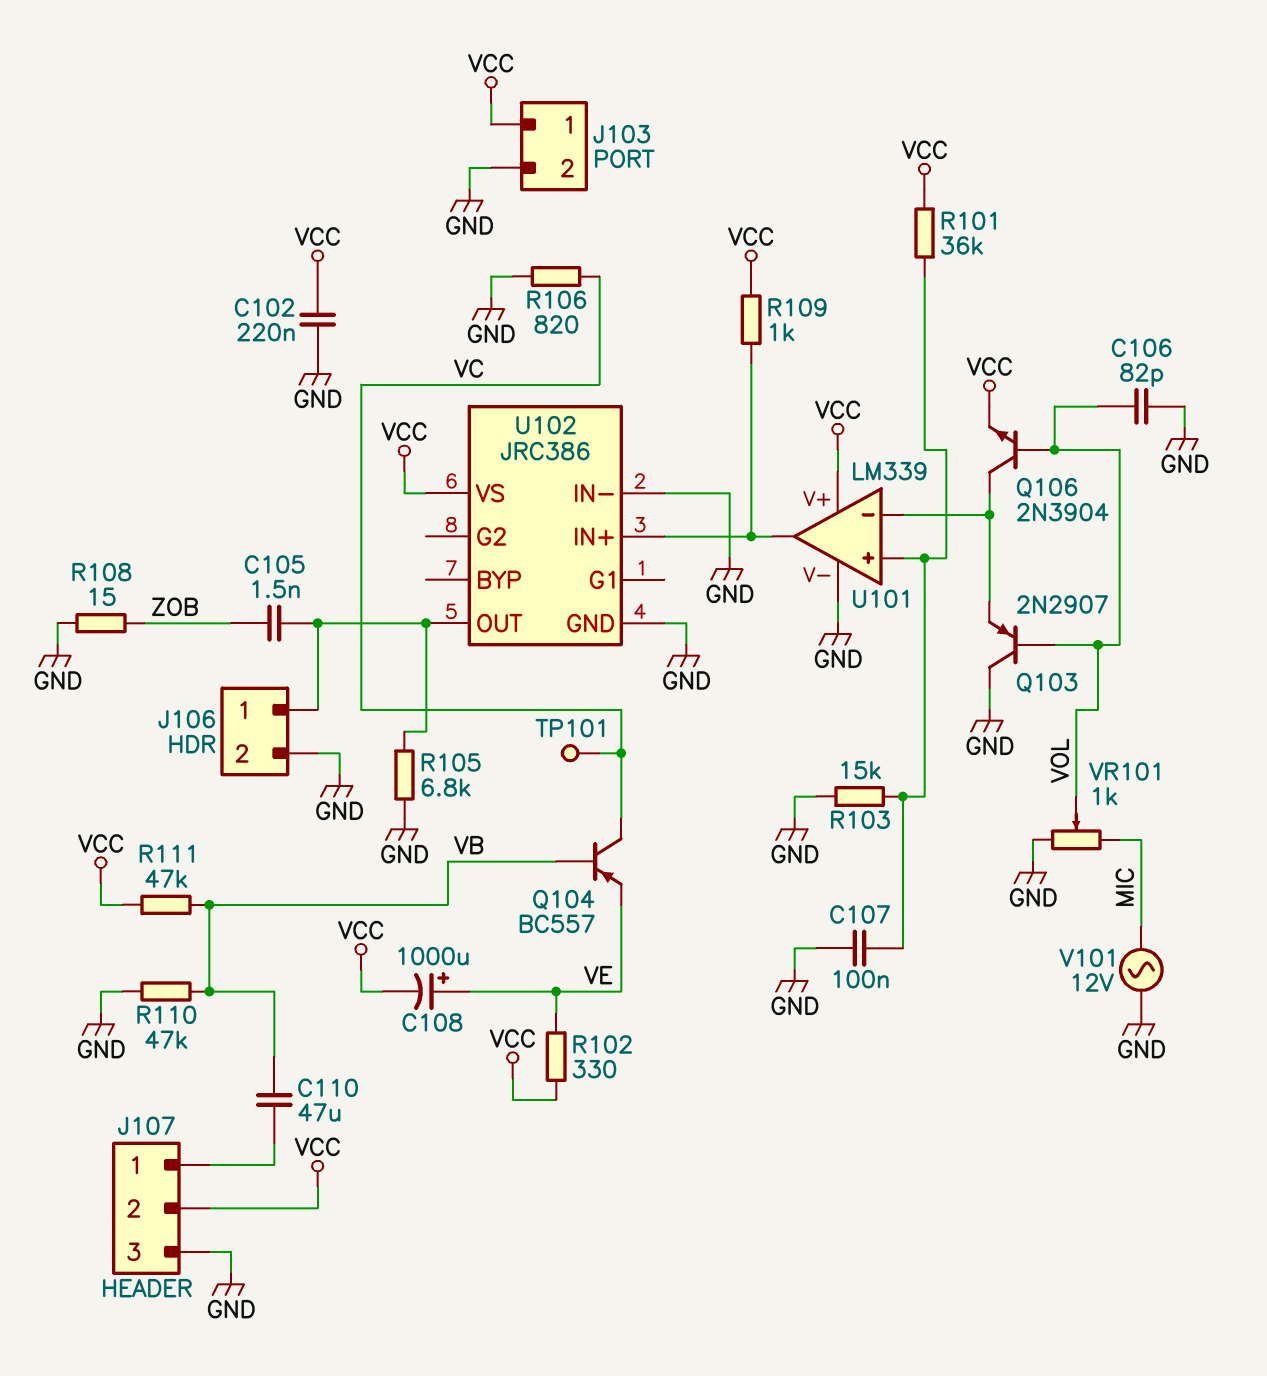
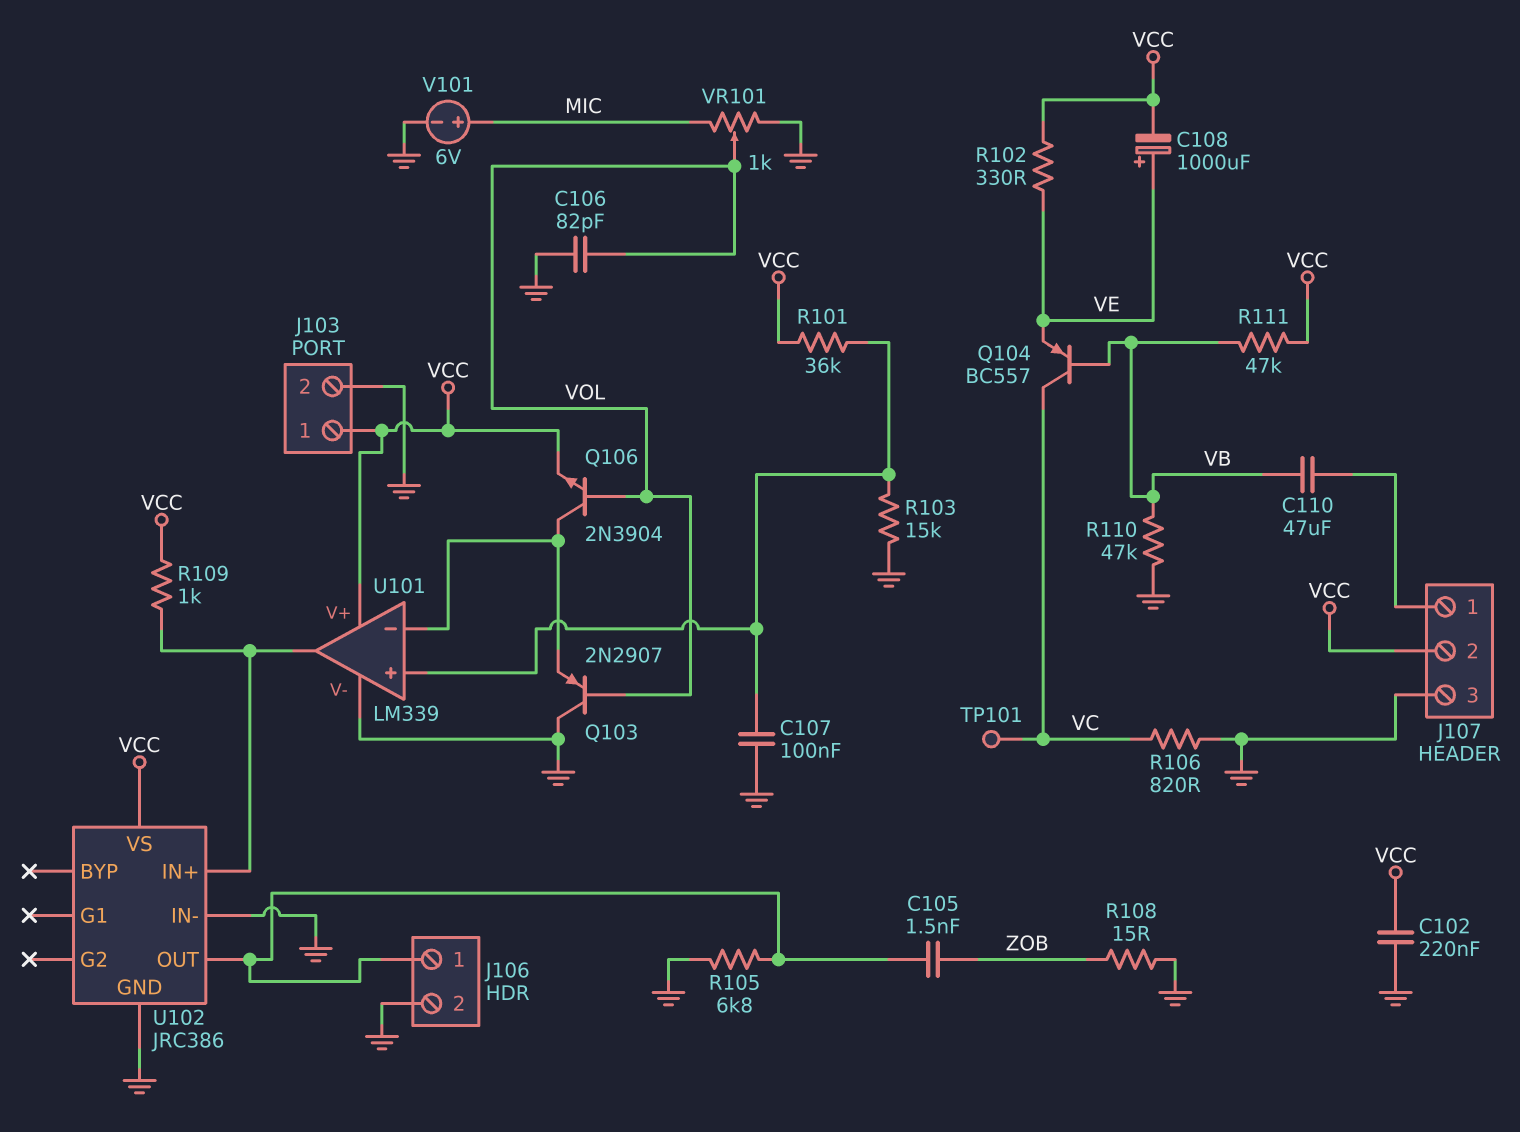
V101: AC 12V (GND, MIC) -> 6V (plus MIC, minus GND)

